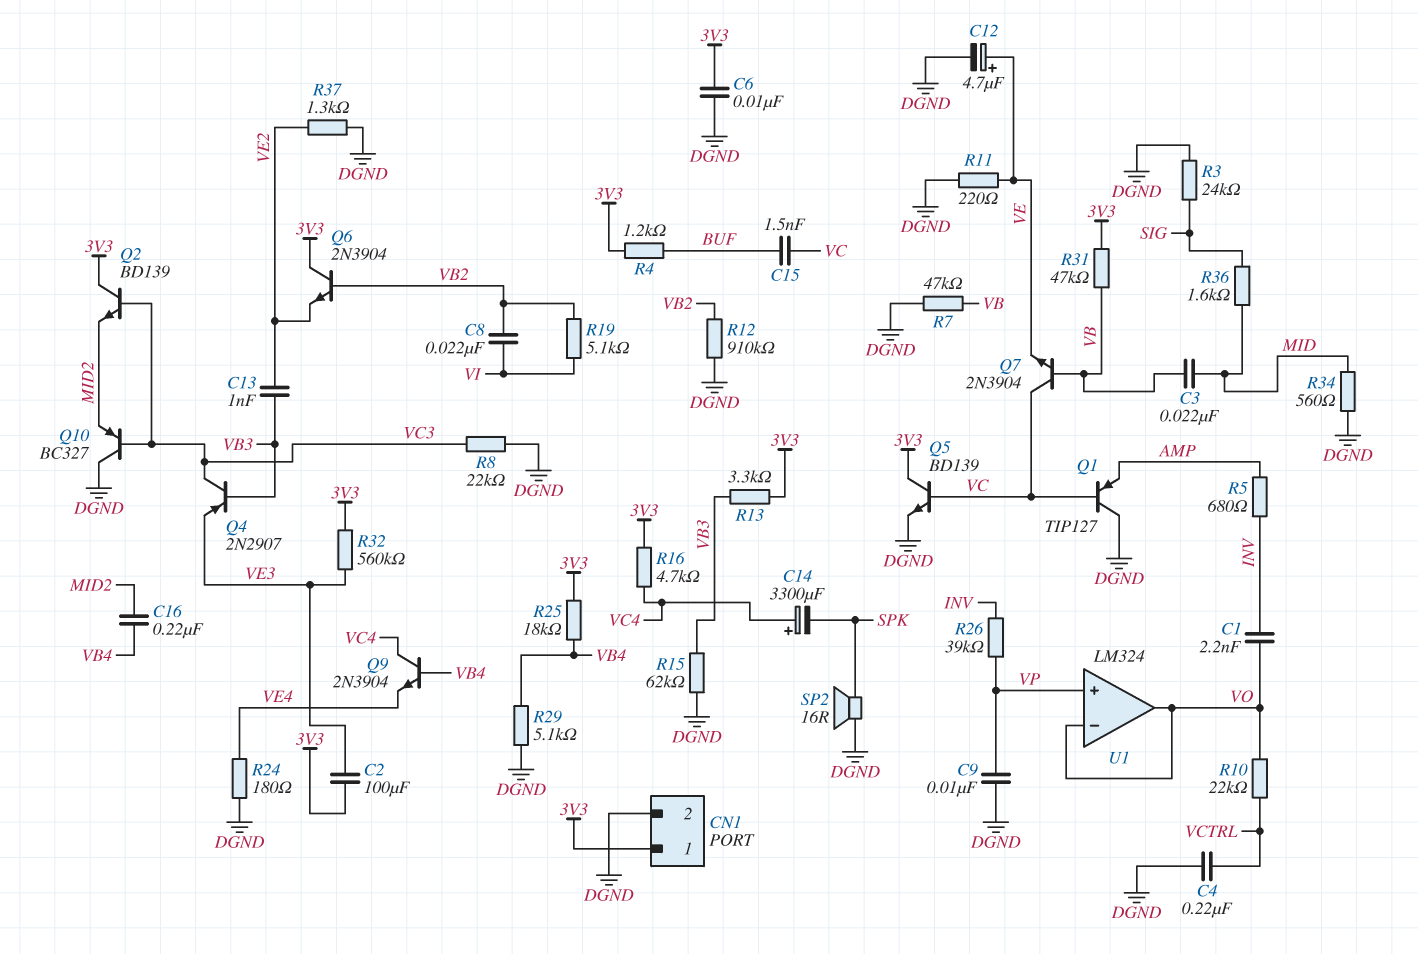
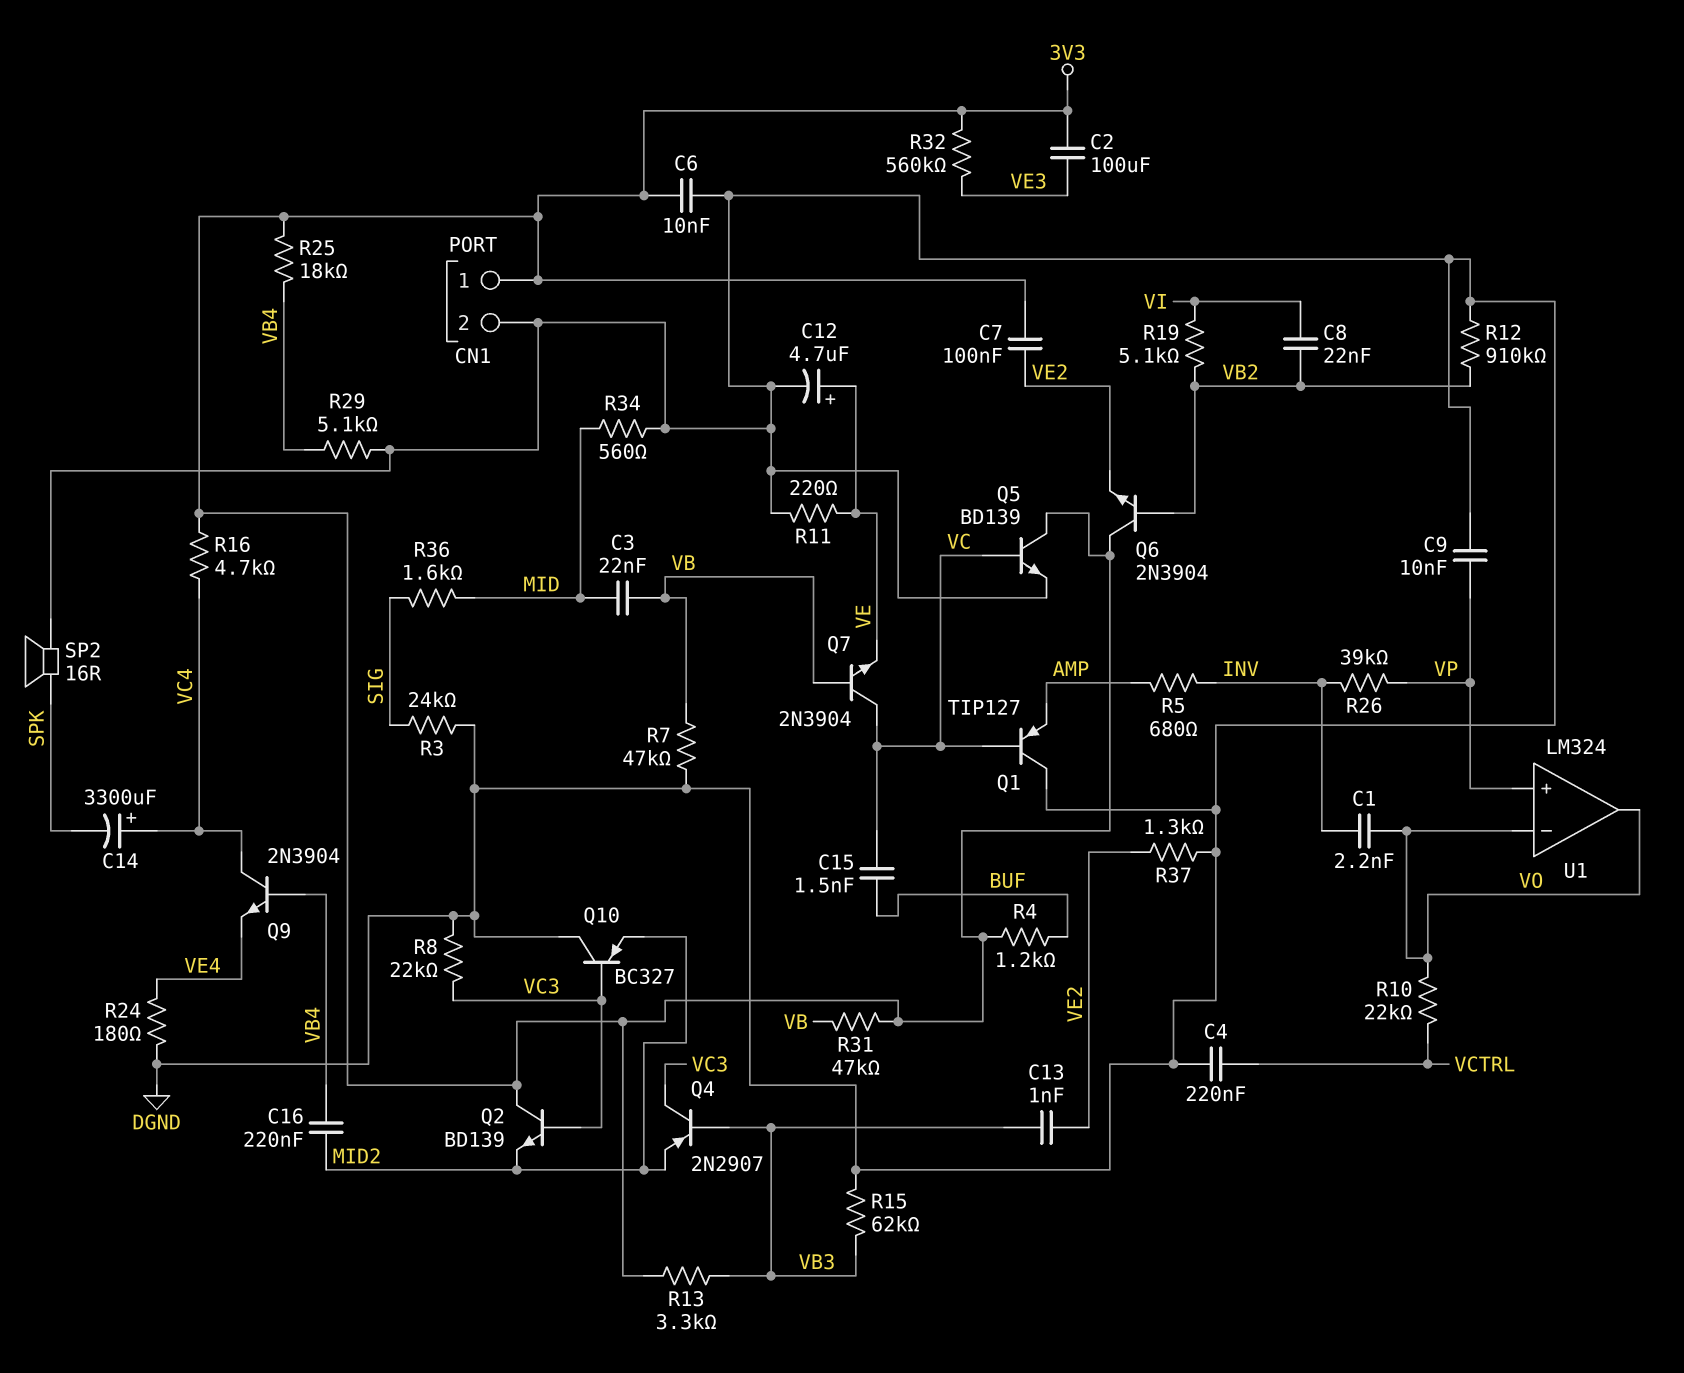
C7: none -> 100nF (3V3, VE2)
Q4: PNP 2N2907 (B VB3, C VC3, E VE3) -> PNP 2N2907 (B VB3, C VC3, E MID2)

